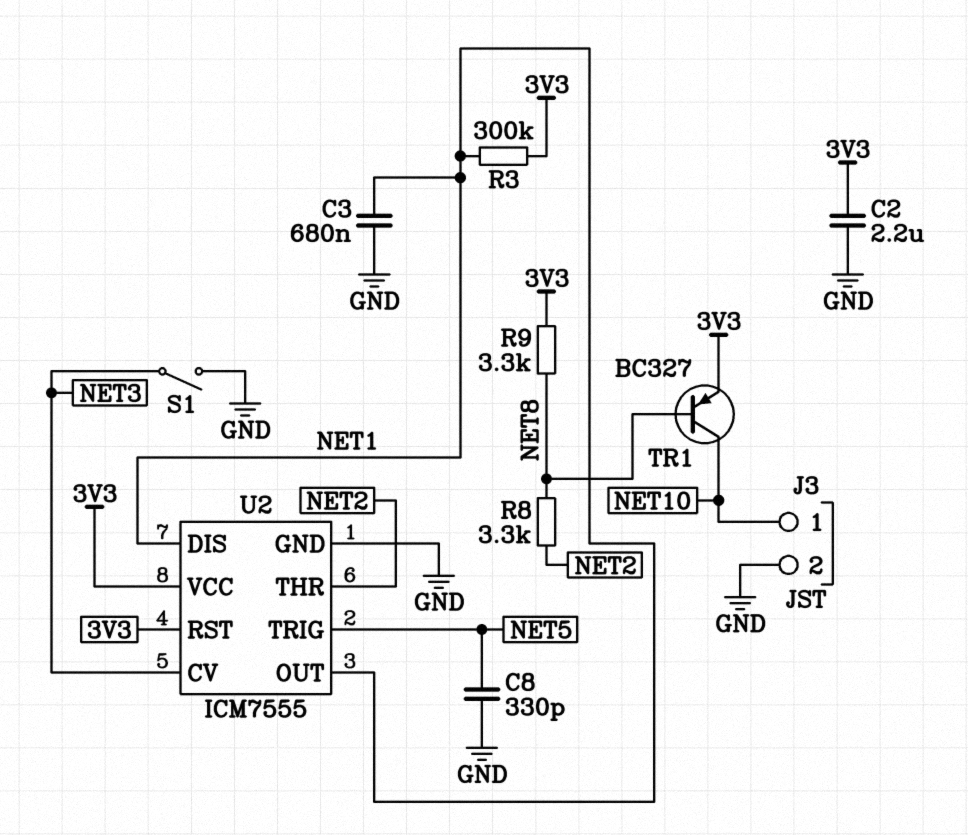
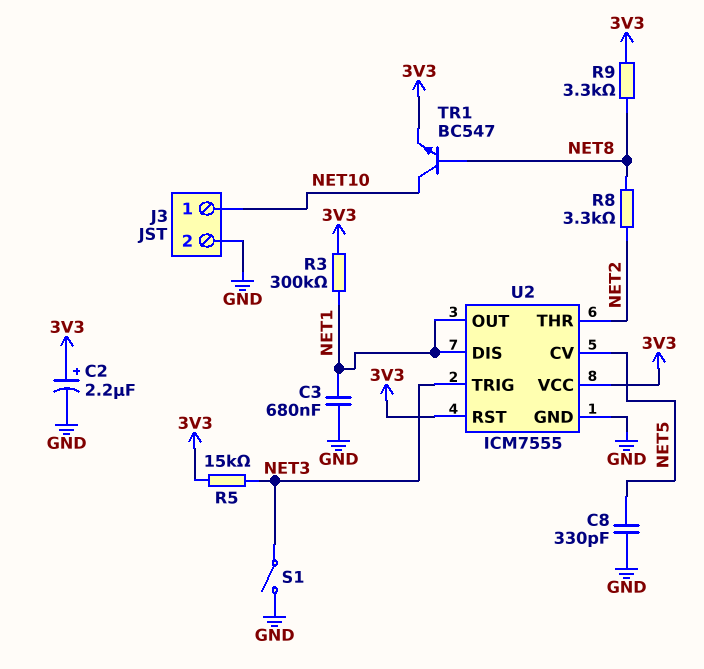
C2: 2.2uF (3V3, GND) -> 2.2uF (plus 3V3, minus GND)
R5: none -> 15k (3V3, NET3)
TR1: PNP BC327 (B NET8, C NET10, E 3V3) -> NPN BC547 (B NET8, C NET10, E 3V3)
U2 pin CV: NET3 -> NET5
U2 pin TRIG: NET5 -> NET3

